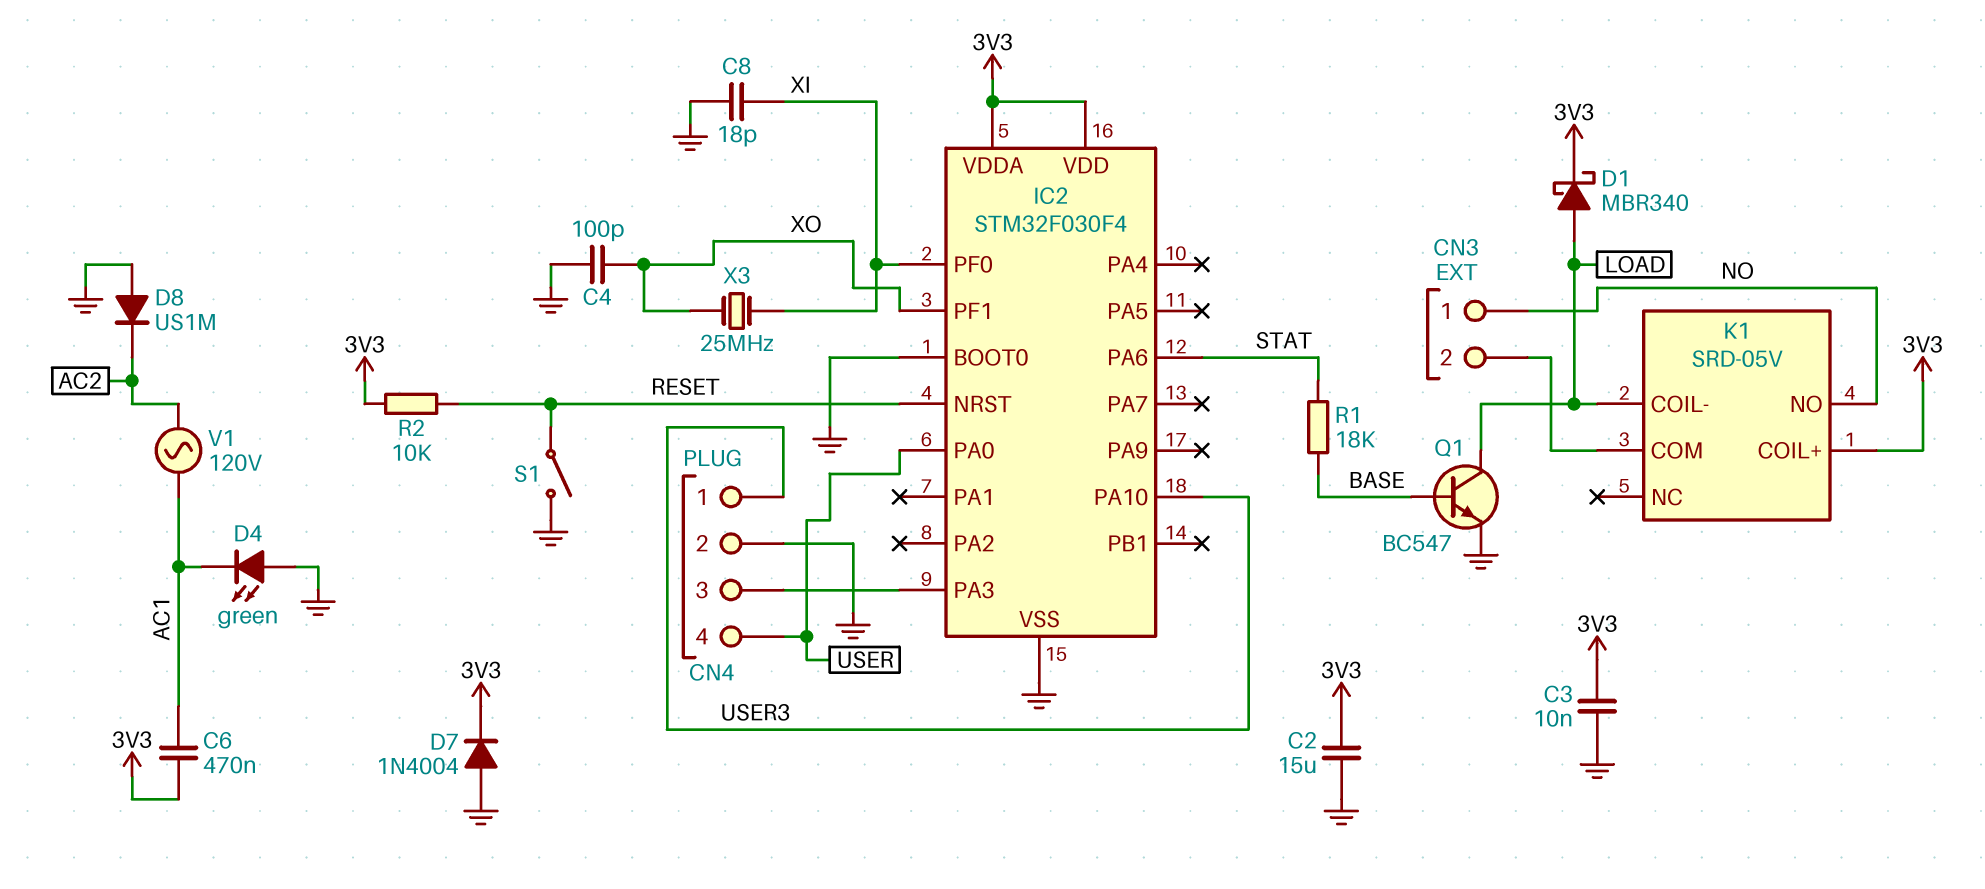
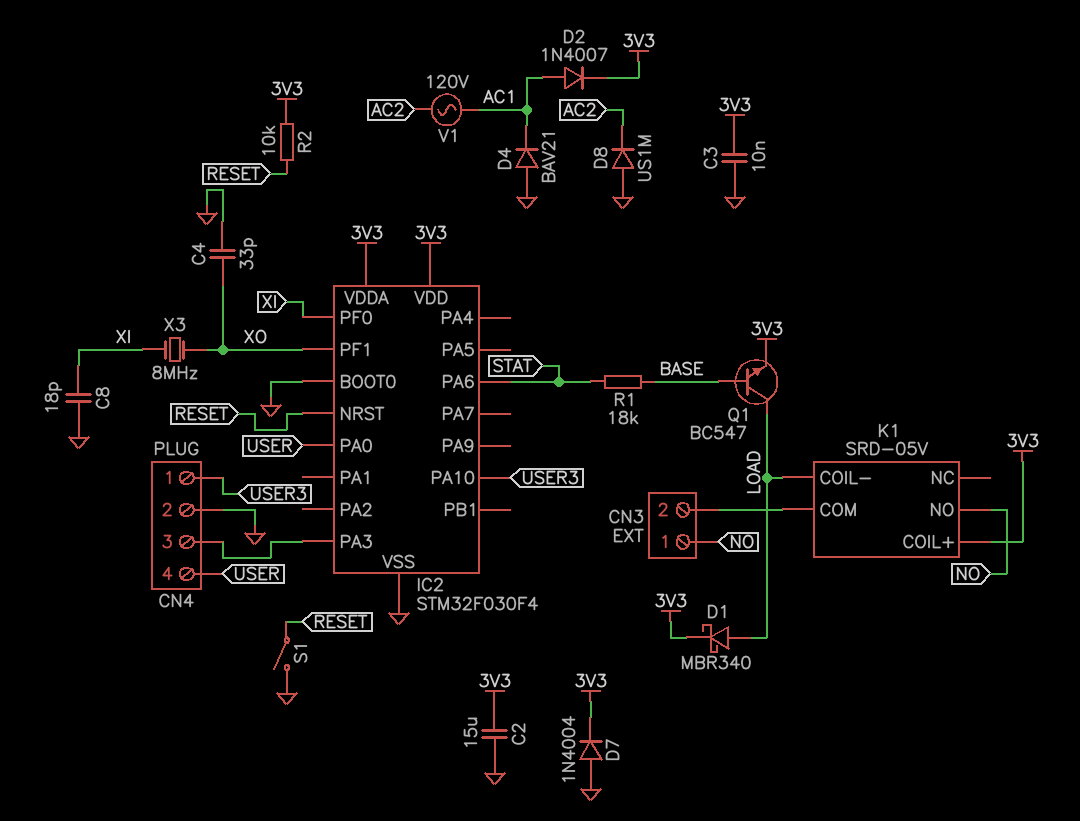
C4: 100pF (GND, XO) -> 33pF (GND, XO)
C6: 470nF (3V3, AC1) -> none
D2: none -> diode 1N4007 (A AC1, K 3V3)
D4: LED green (A GND, K AC1) -> diode BAV21 (A GND, K AC1)
Q1: NPN BC547 (B BASE, C LOAD, E GND) -> NPN BC547 (B BASE, C LOAD, E 3V3)
X3: 25MHz (XI, XO) -> 8MHz (XI, XO)

